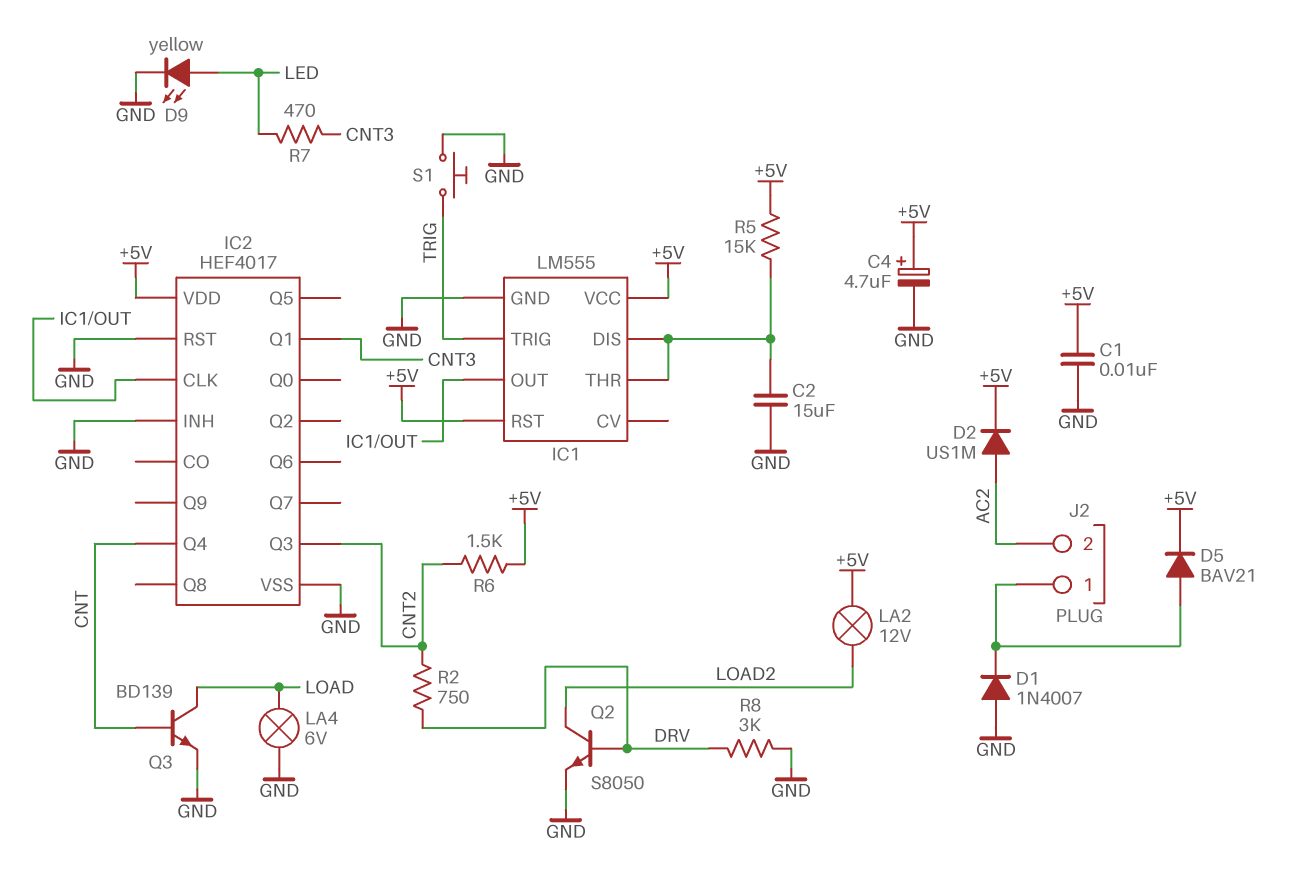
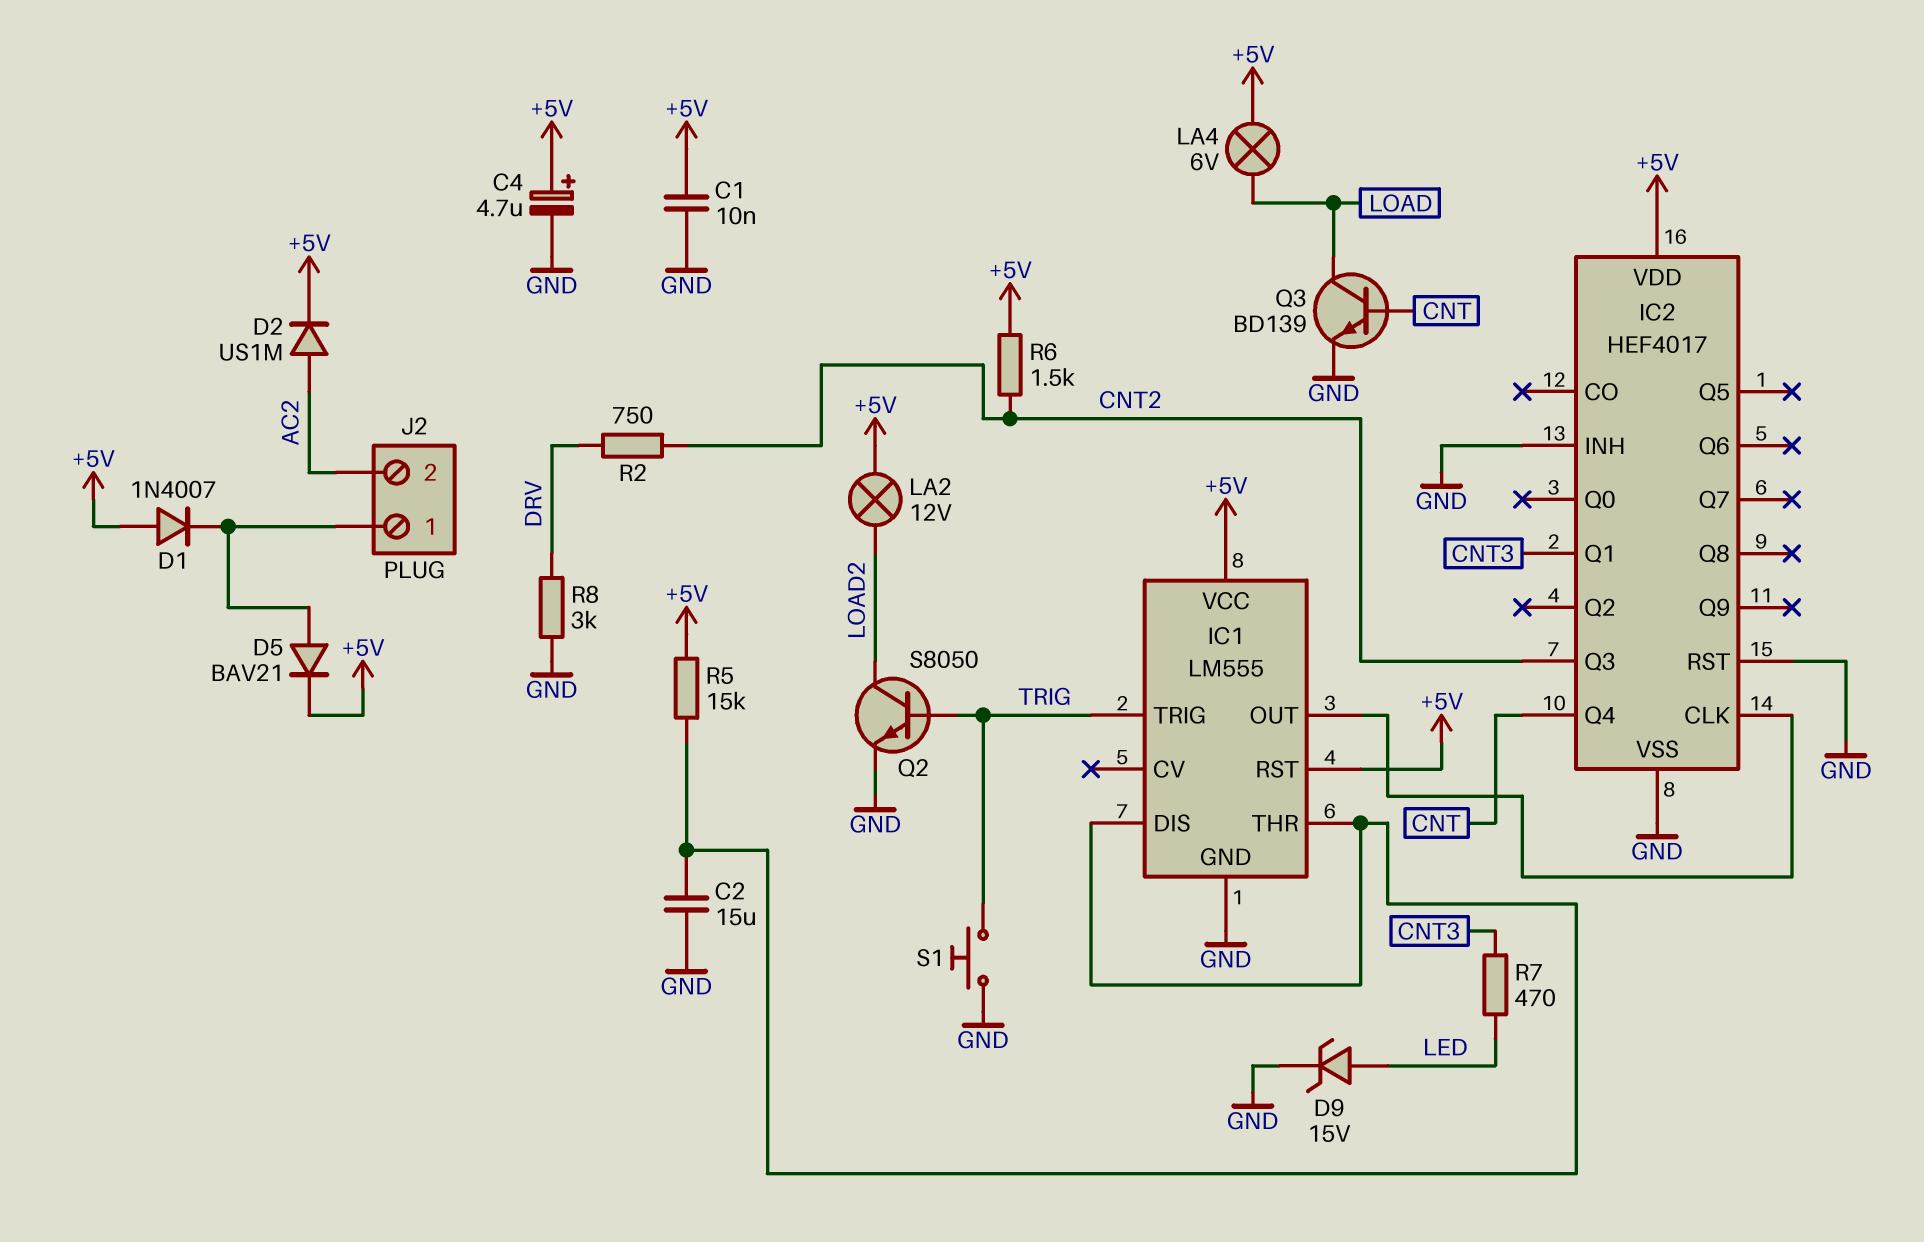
D1: diode 1N4007 (A GND, K J2/1) -> diode 1N4007 (A +5V, K J2/1)
D9: LED yellow (A LED, K GND) -> zener 15V (A LED, K GND)
LA4: lamp 6V (GND, LOAD) -> lamp 6V (+5V, LOAD)
Q2: NPN S8050 (B DRV, C LOAD2, E GND) -> NPN S8050 (B TRIG, C LOAD2, E GND)

